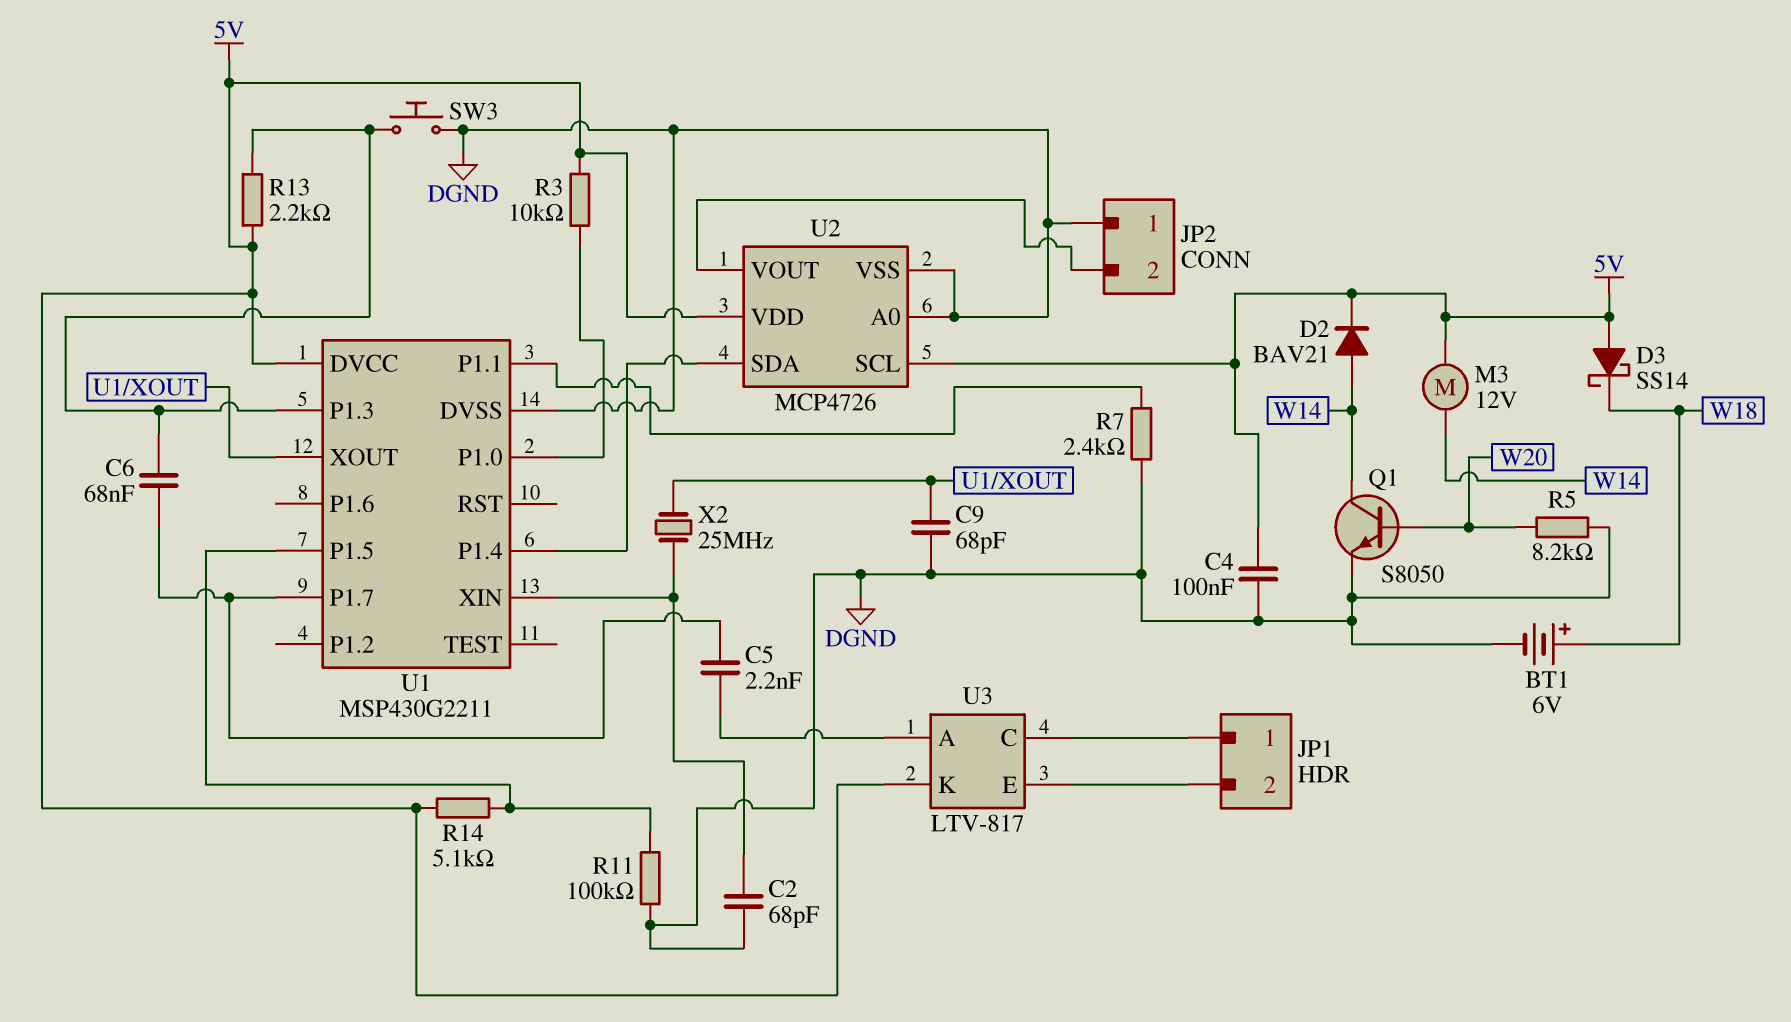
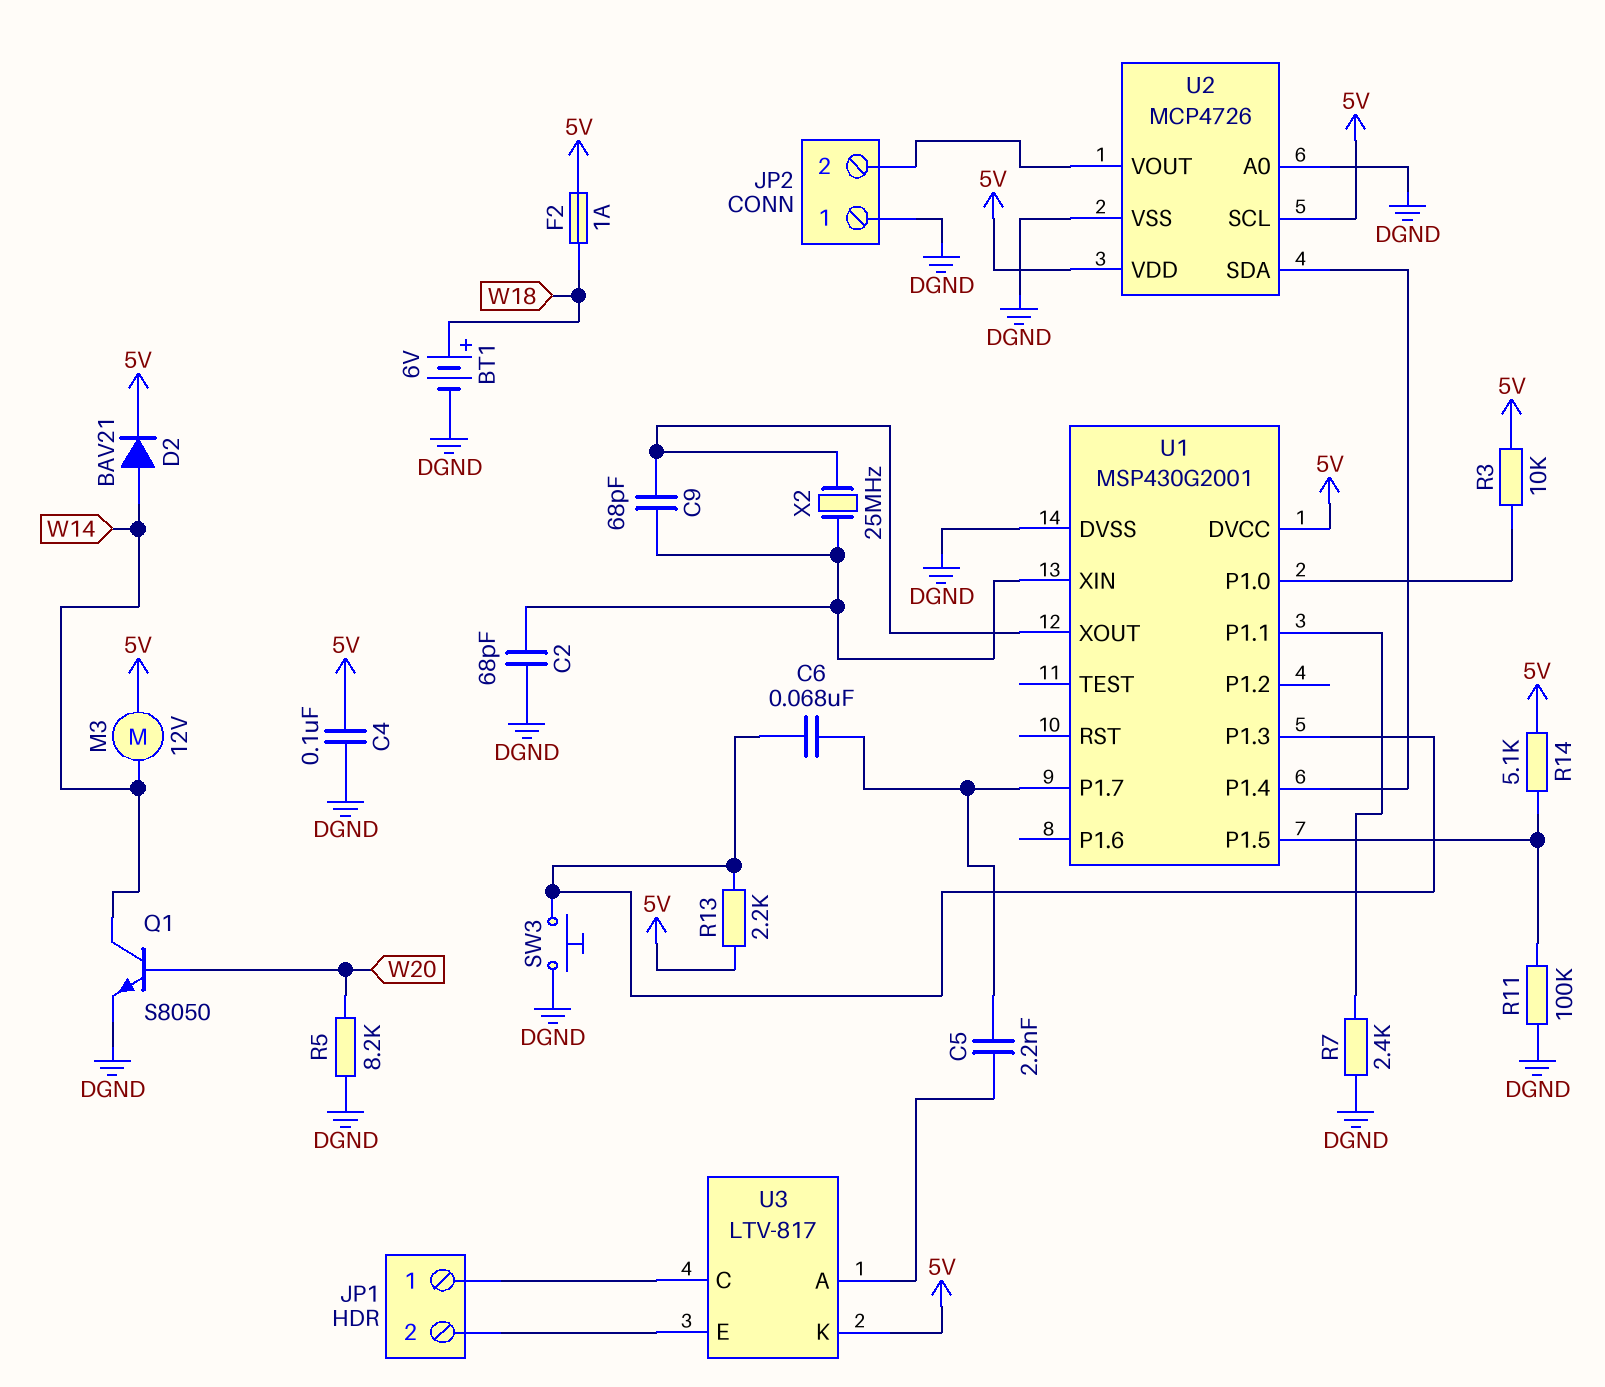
C9: 68pF (DGND, U1/XOUT) -> 68pF (U1/XIN, U1/XOUT)
D3: schottky SS14 (A 5V, K W18) -> none
F2: none -> 1A (5V, W18)
U1: MSP430G2211 -> MSP430G2001

